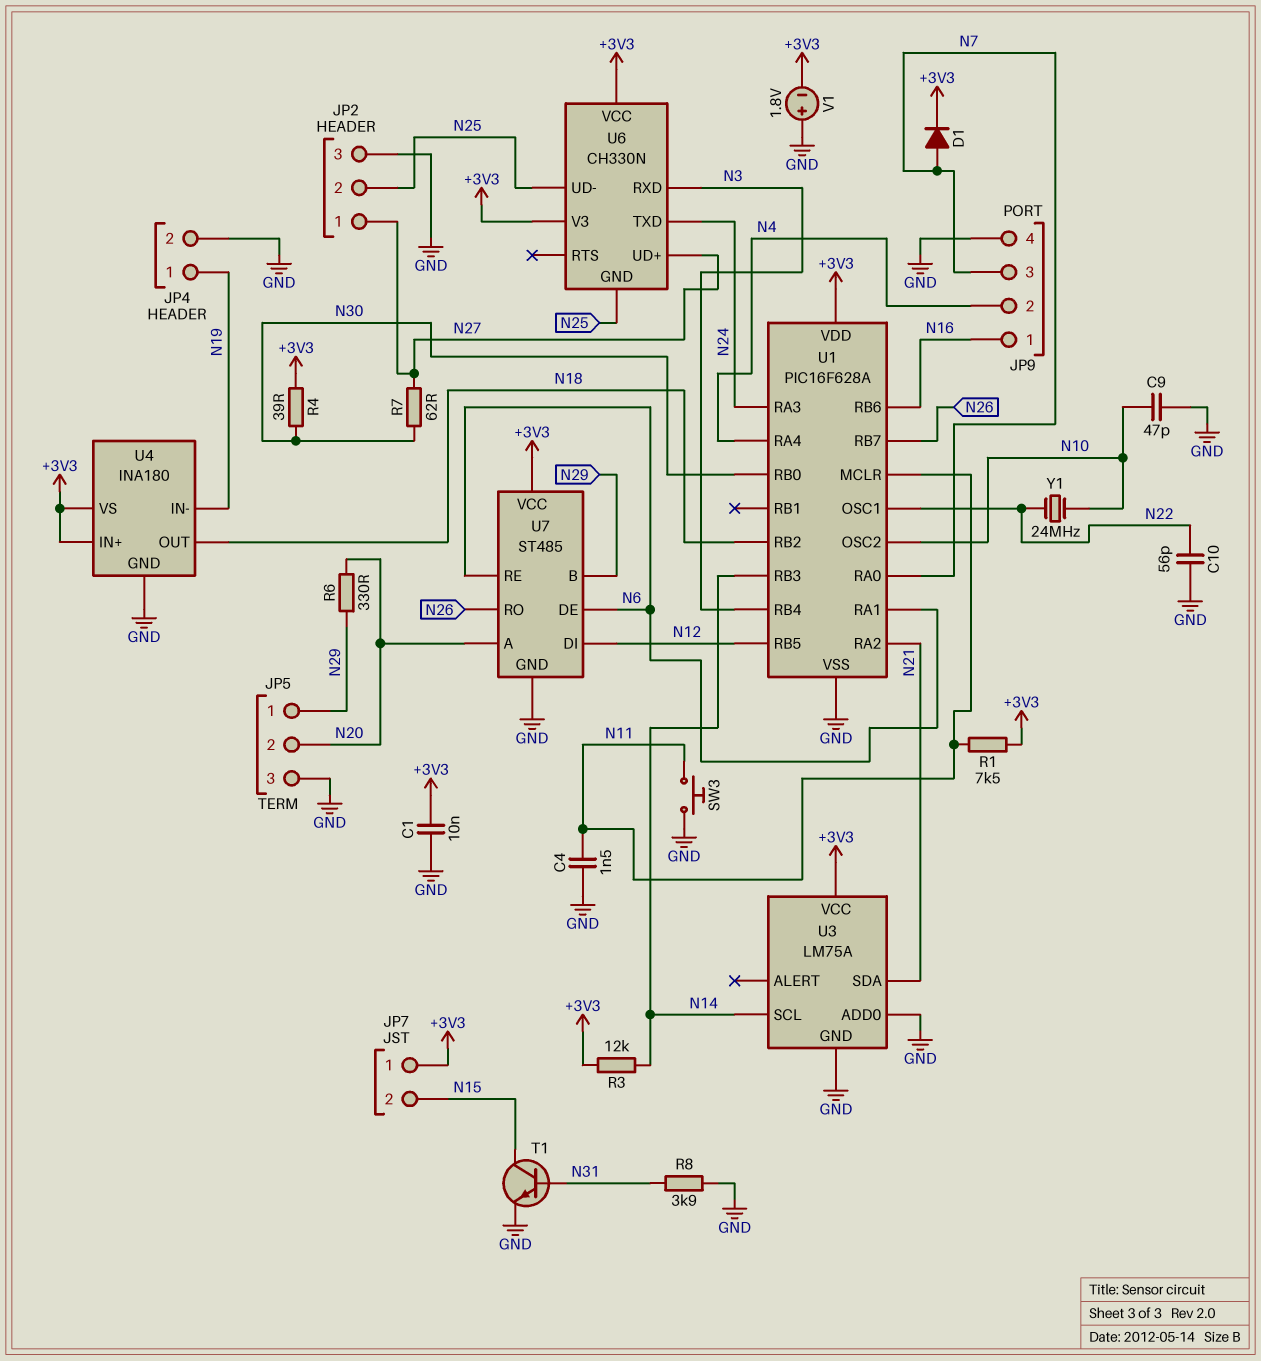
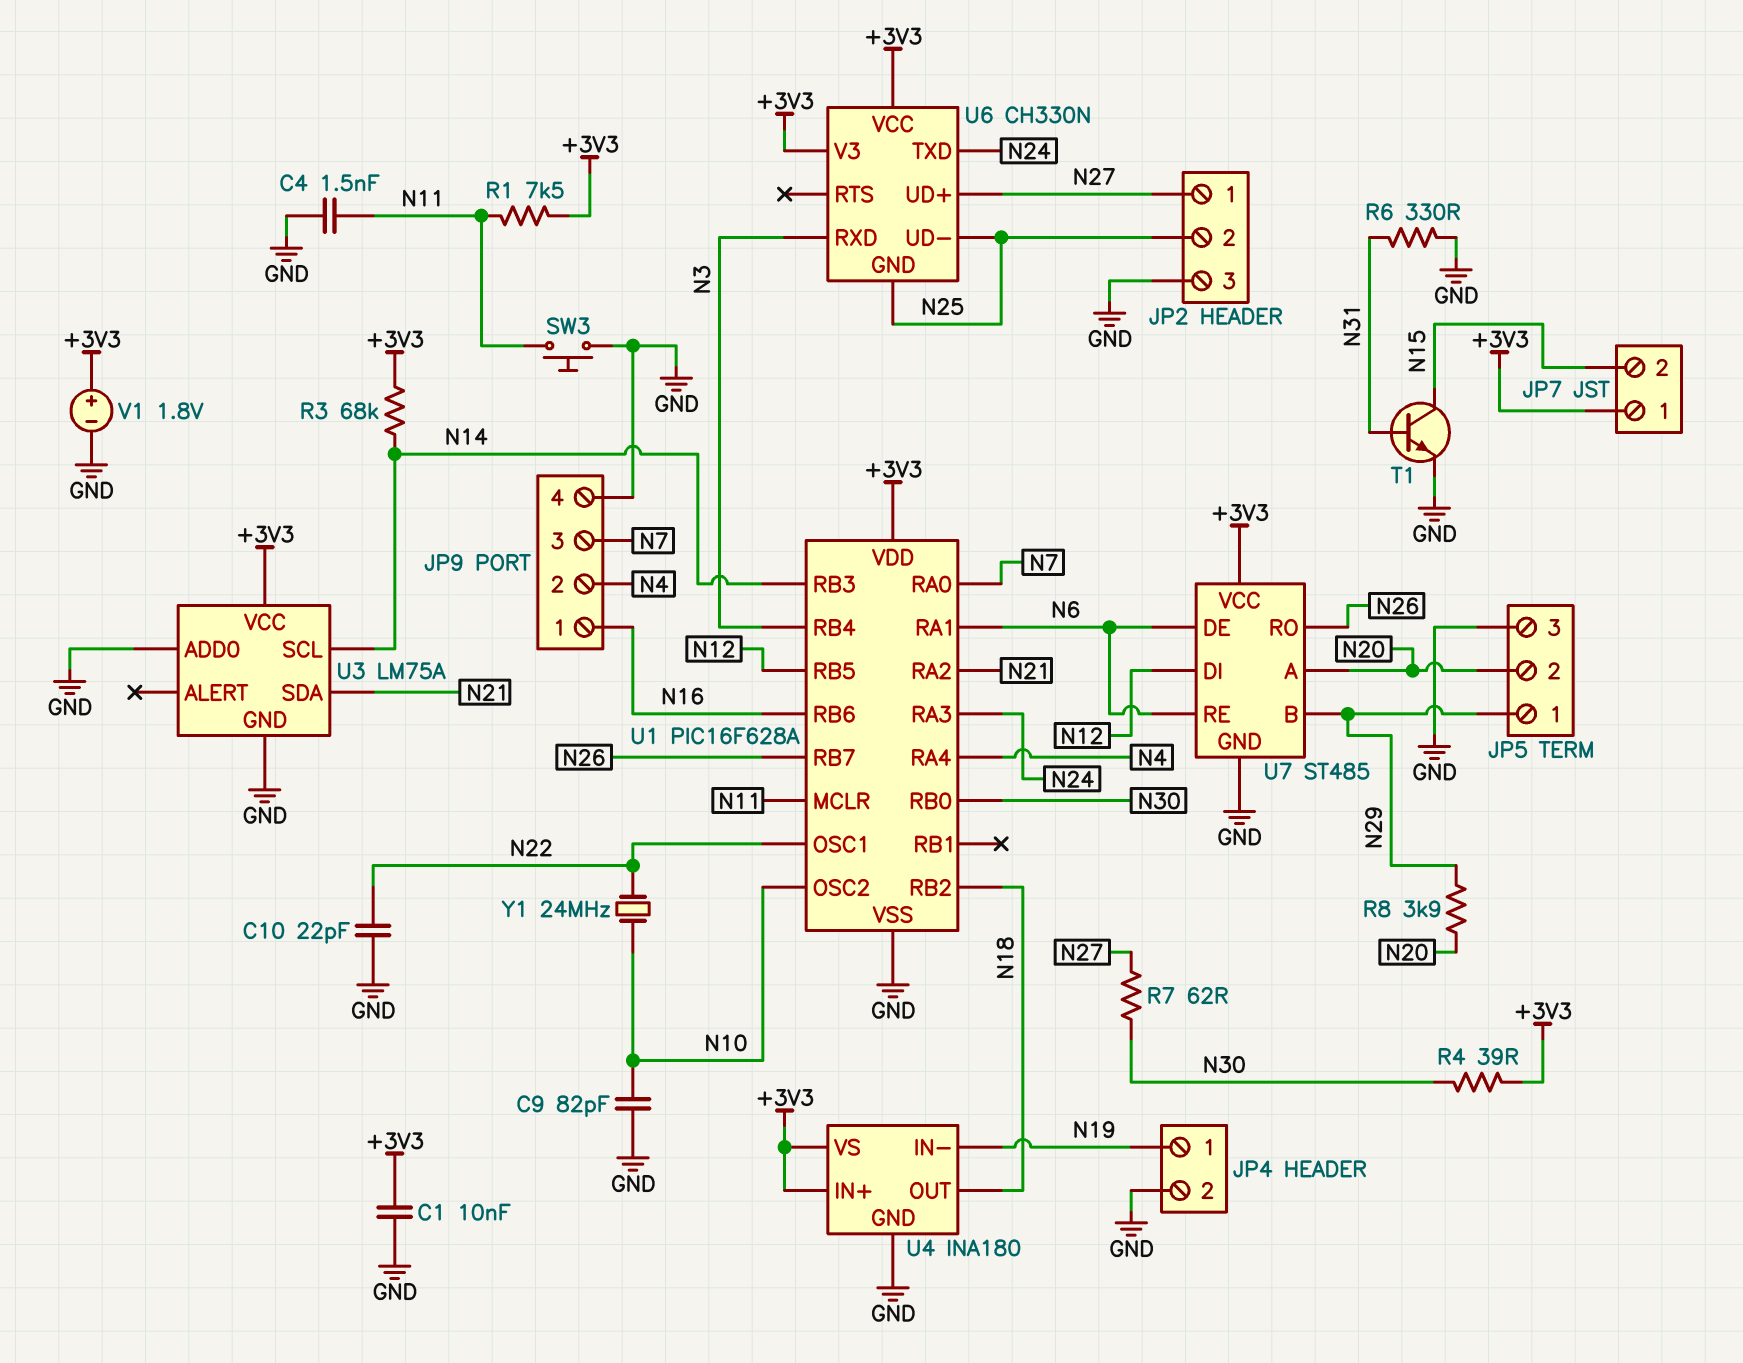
C9: 47pF (GND, N10) -> 82pF (GND, N10)
C10: 56pF (GND, N22) -> 22pF (GND, N22)
D1: diode (A N7, K +3V3) -> none
R3: 12k (+3V3, N14) -> 68k (+3V3, N14)
R6: 330 (N20, N29) -> 330 (GND, N31)
R8: 3.9k (GND, N31) -> 3.9k (N20, N29)
V1: 1.8V (plus GND, minus +3V3) -> 1.8V (plus +3V3, minus GND)

